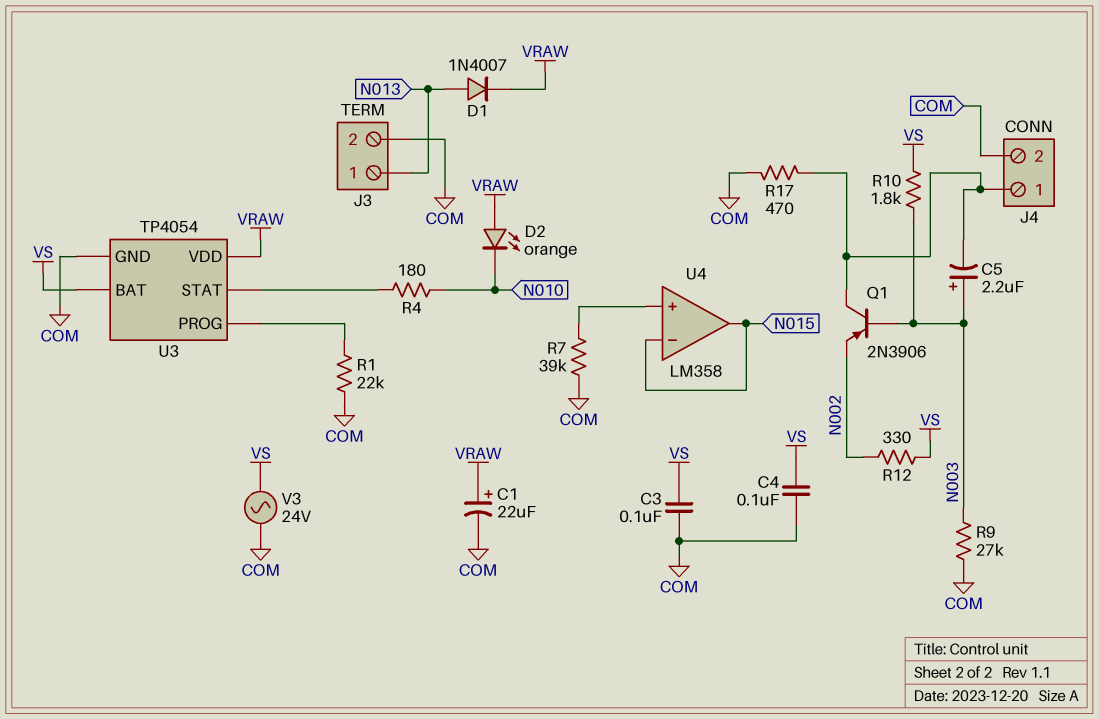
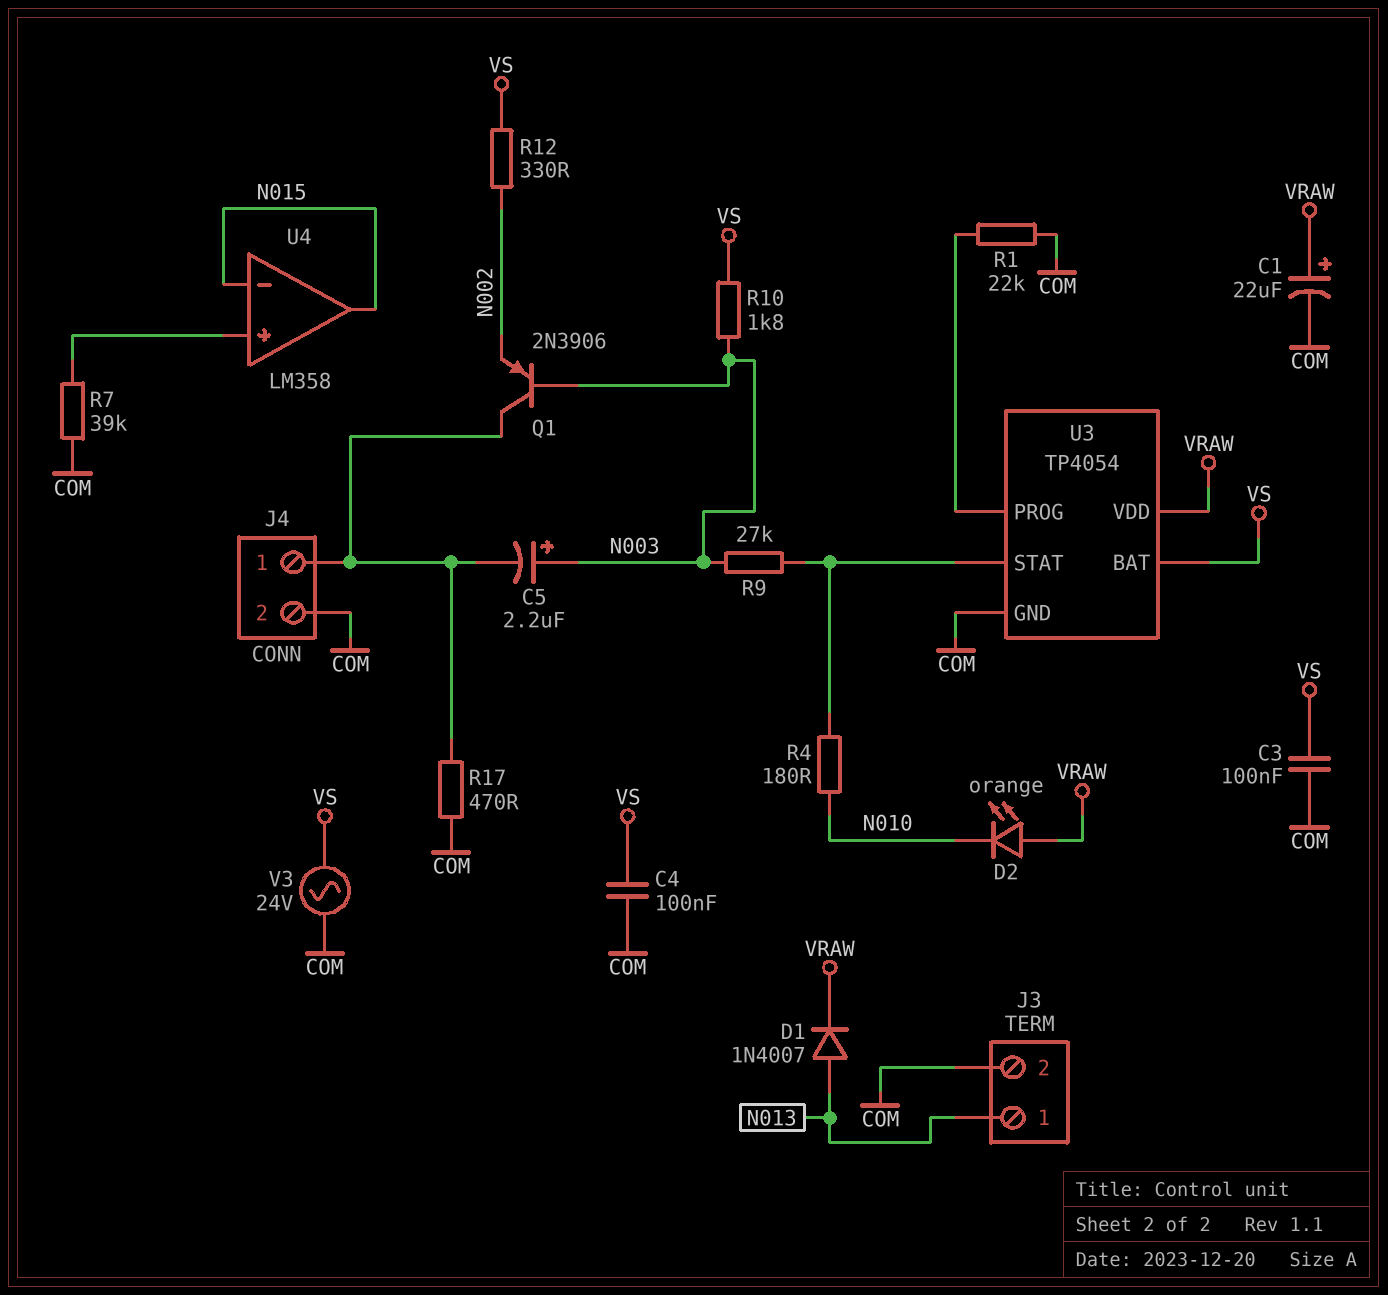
R9: 27k (COM, N003) -> 27k (N003, U3/STAT)

